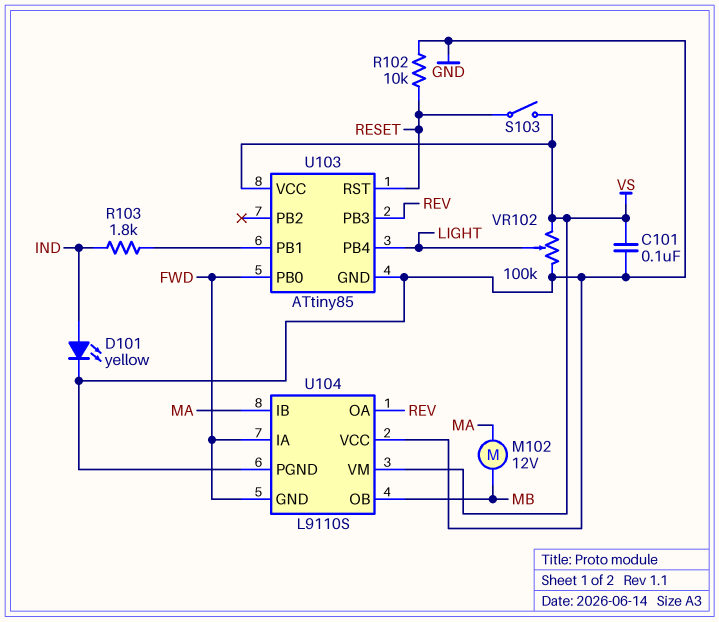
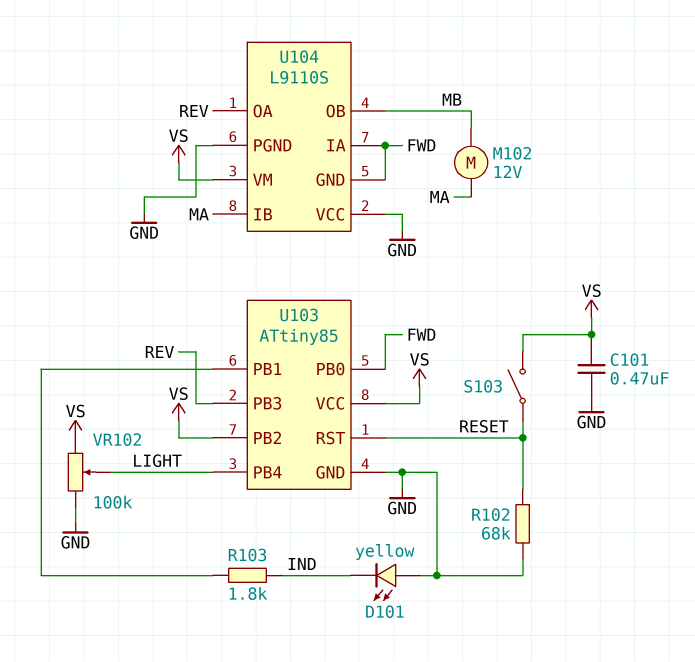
C101: 100nF (GND, VS) -> 470nF (GND, VS)
D101: LED yellow (A IND, K GND) -> LED yellow (A GND, K IND)
R102: 10k (GND, RESET) -> 68k (GND, RESET)
U103 pin PB2: none -> VS

